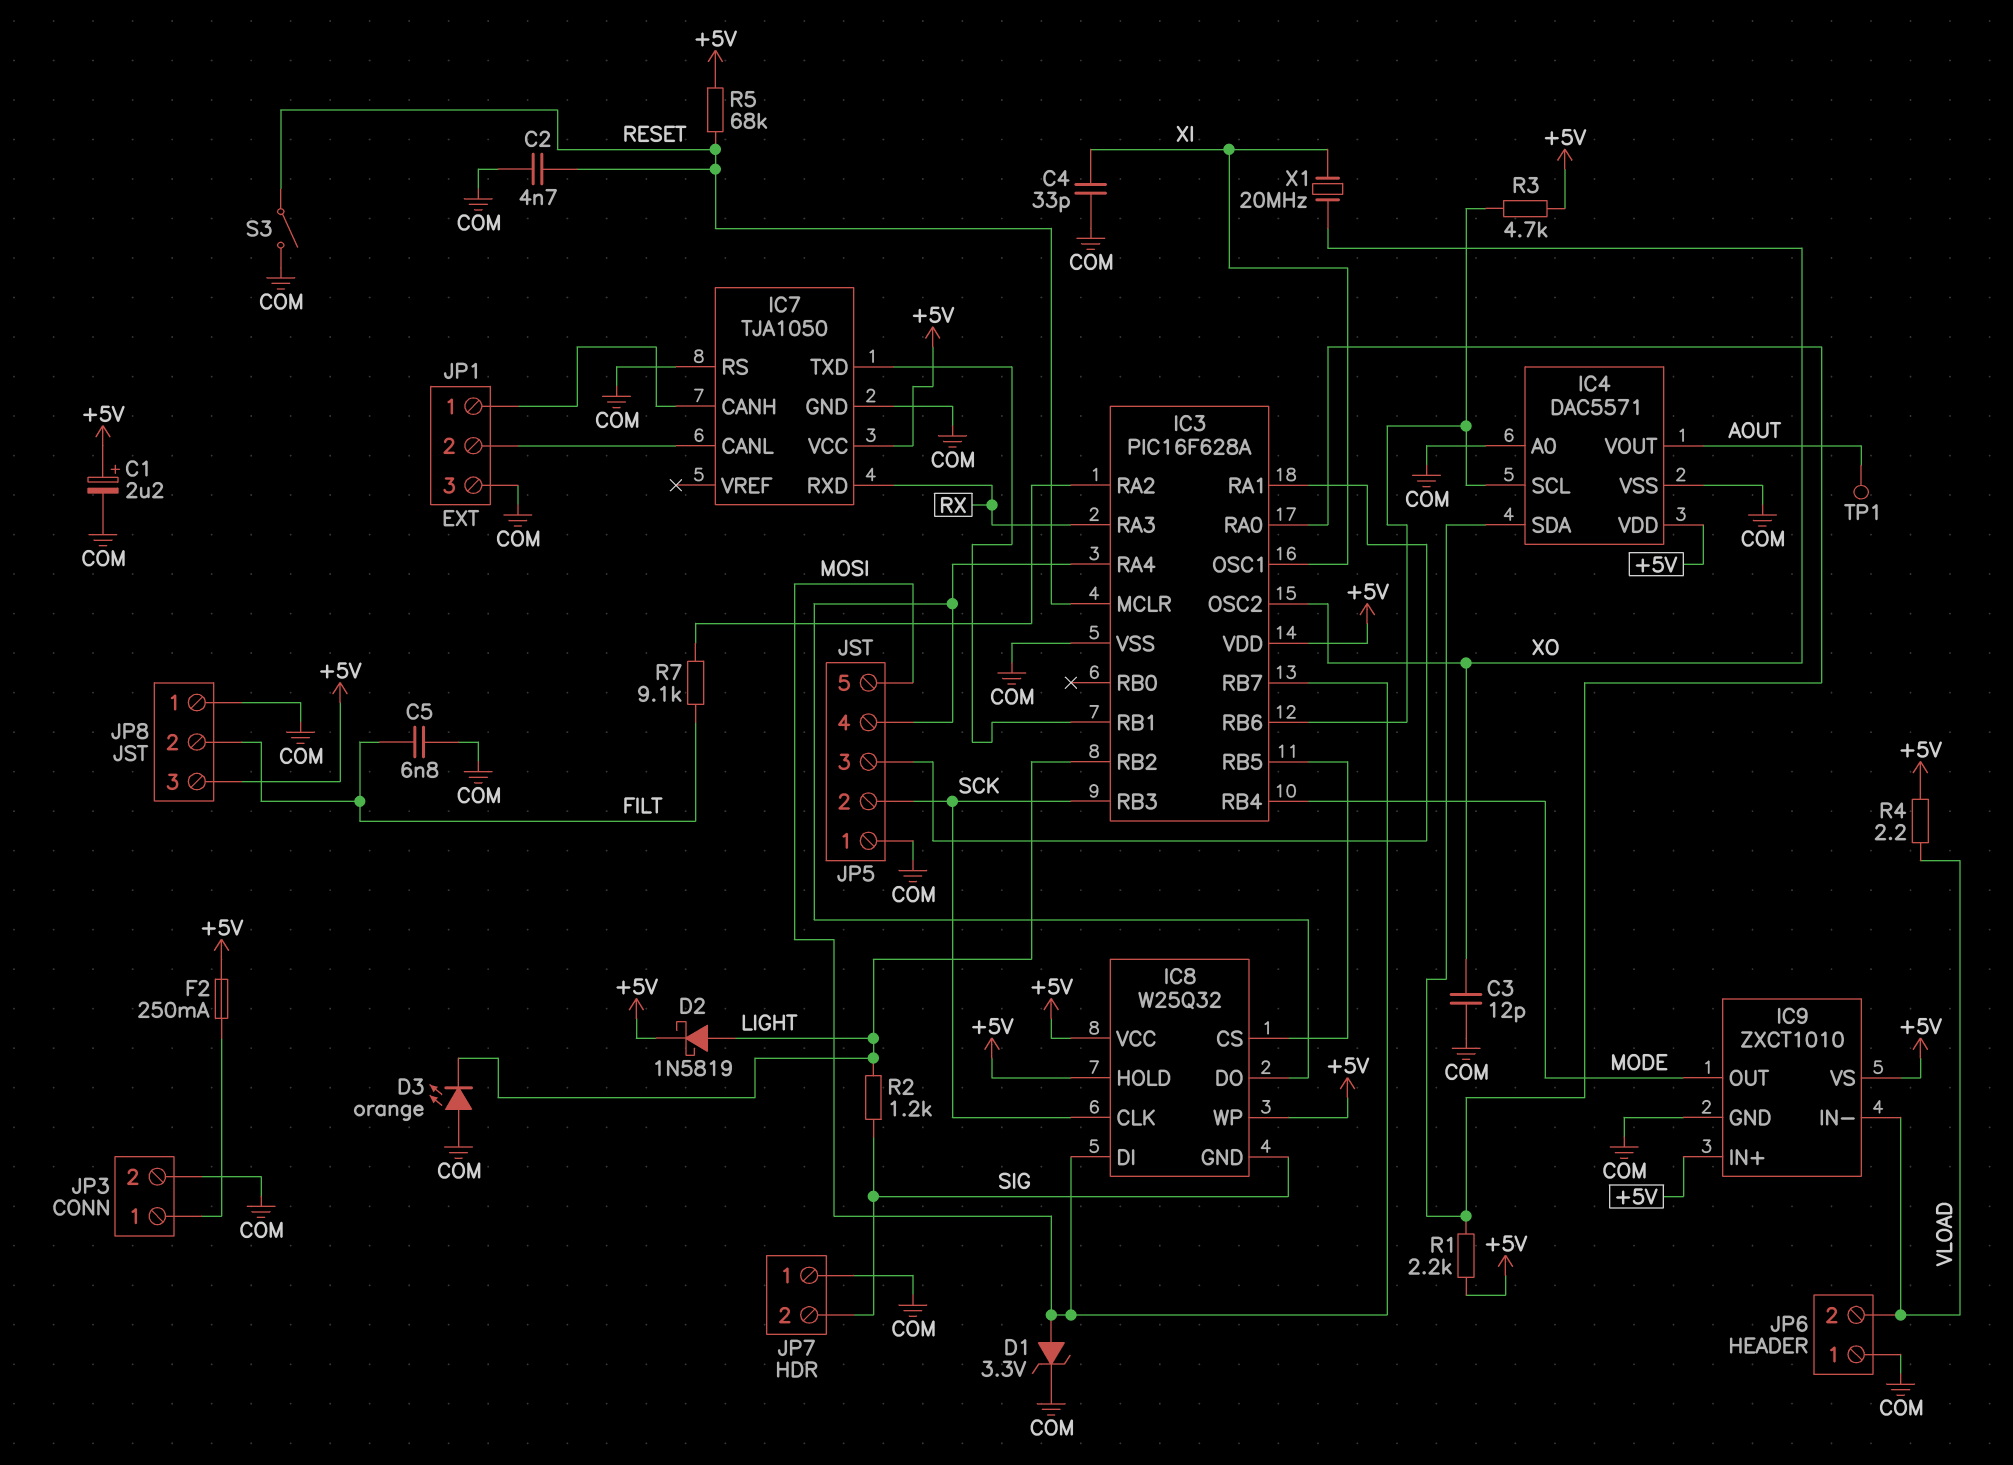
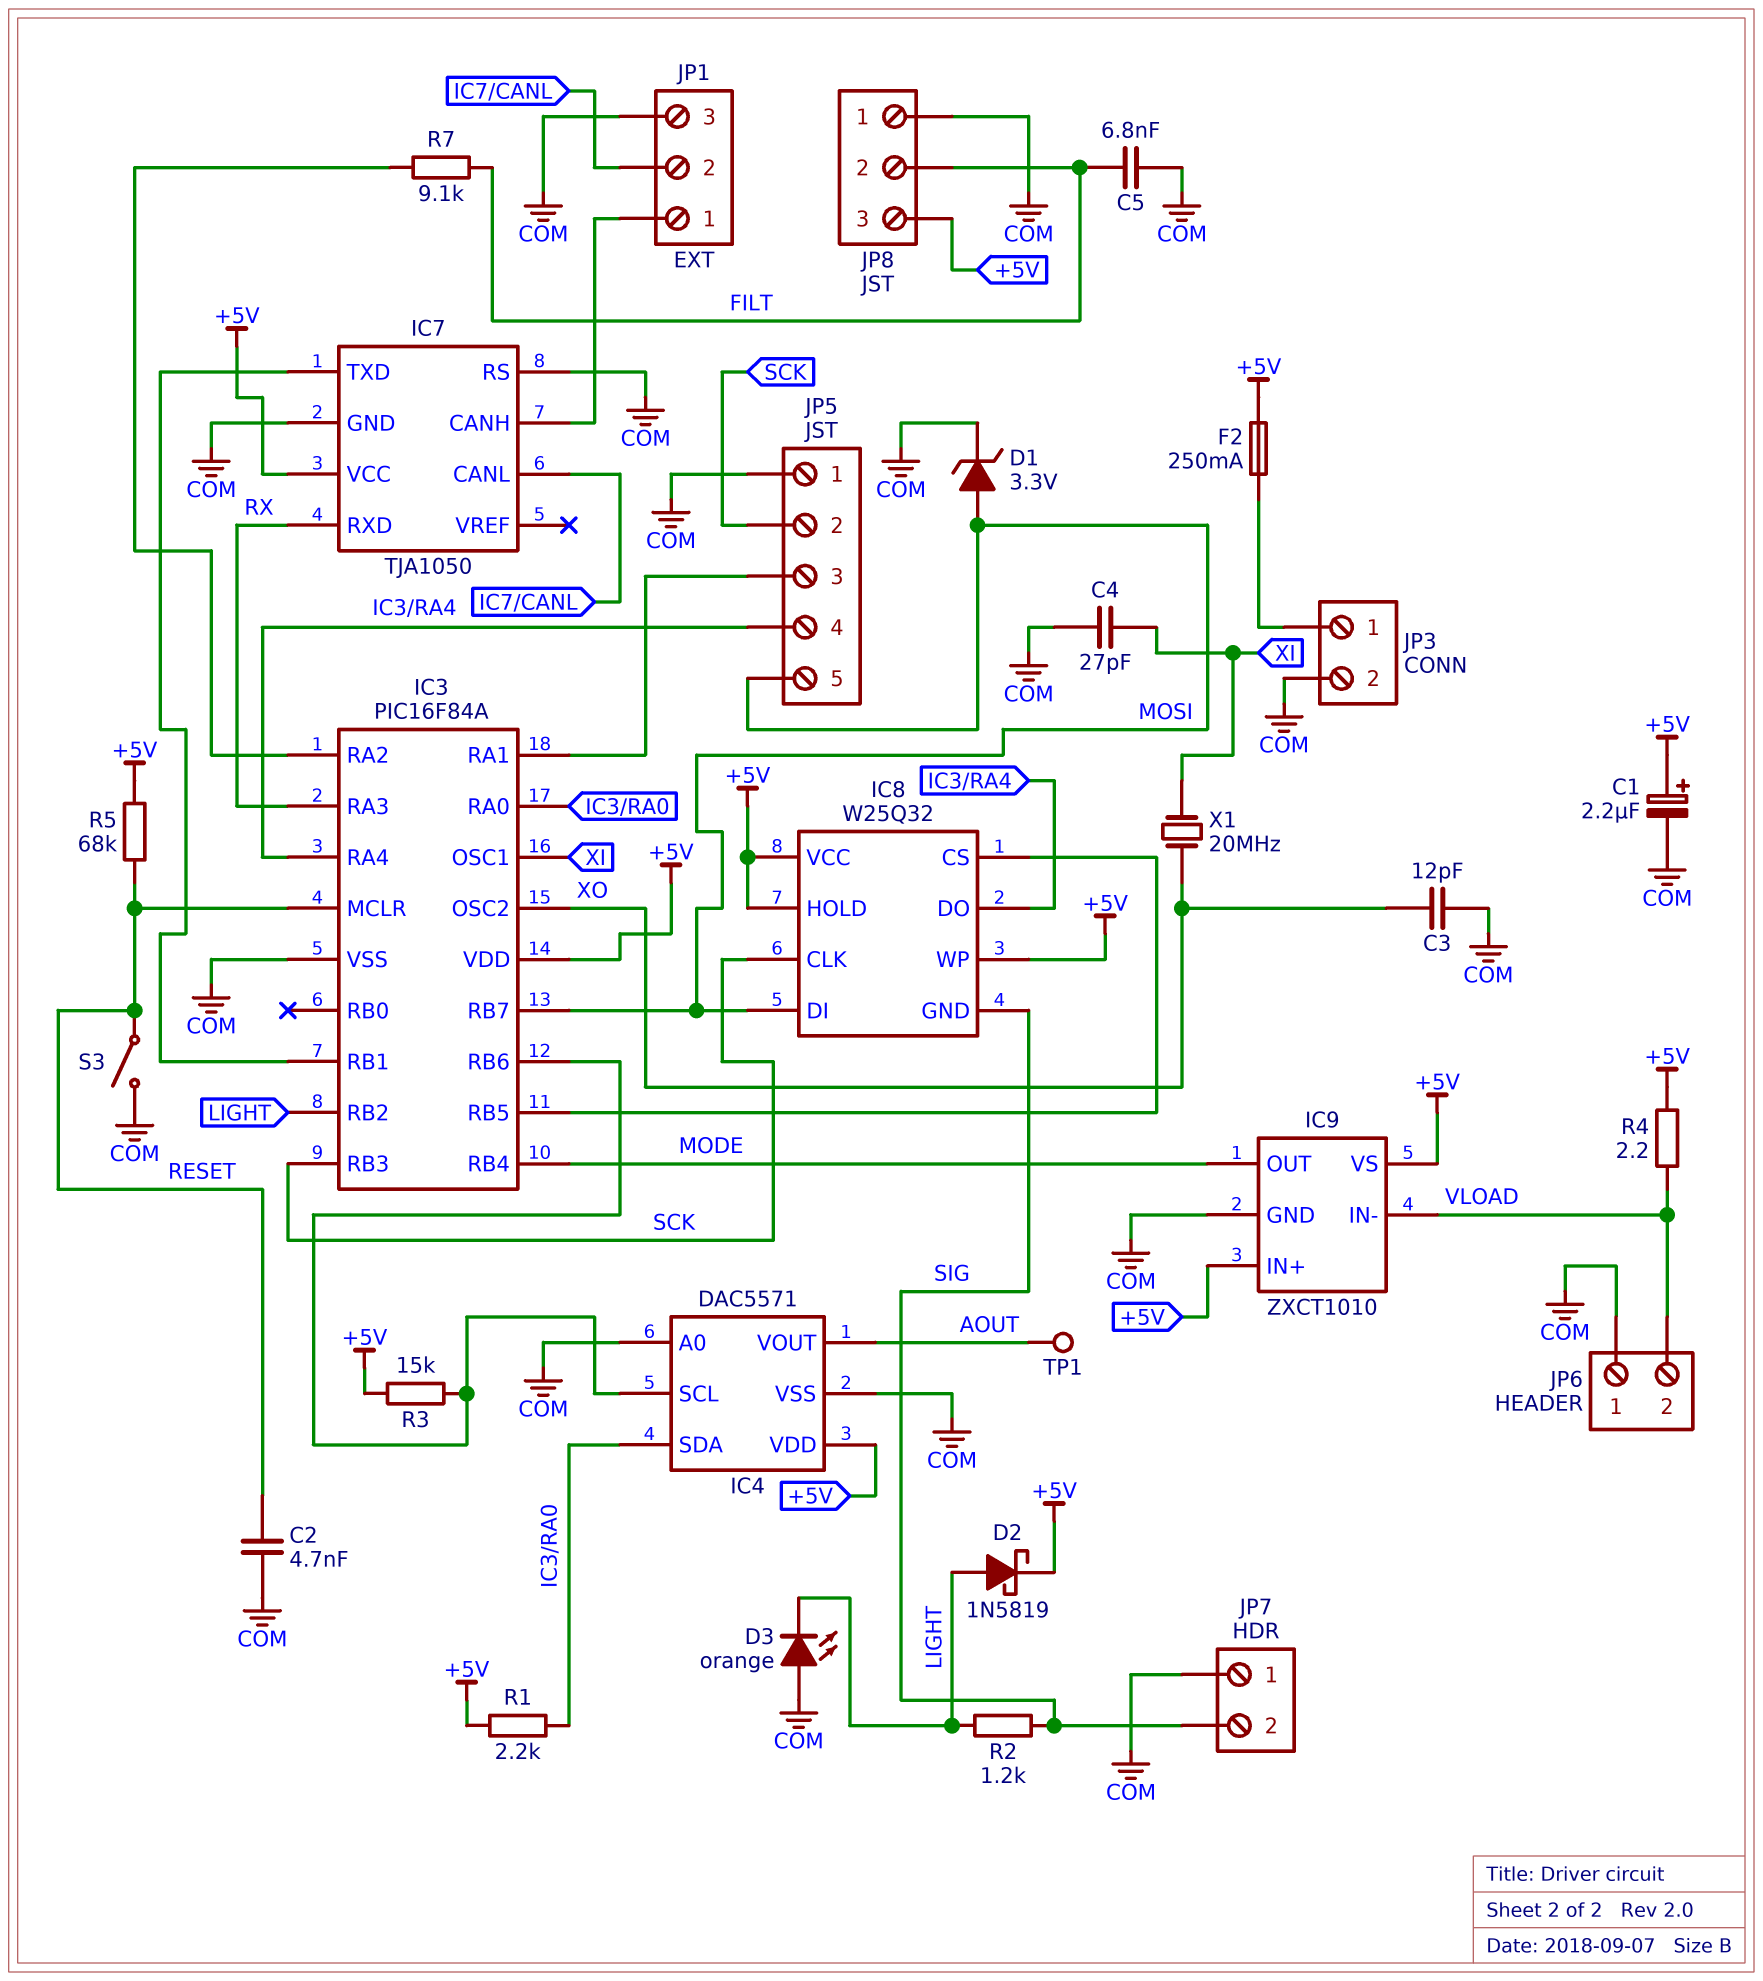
C4: 33pF (COM, XI) -> 27pF (COM, XI)
IC3: PIC16F628A -> PIC16F84A
R3: 4.7k (+5V, IC3/RB6) -> 15k (+5V, IC3/RB6)

